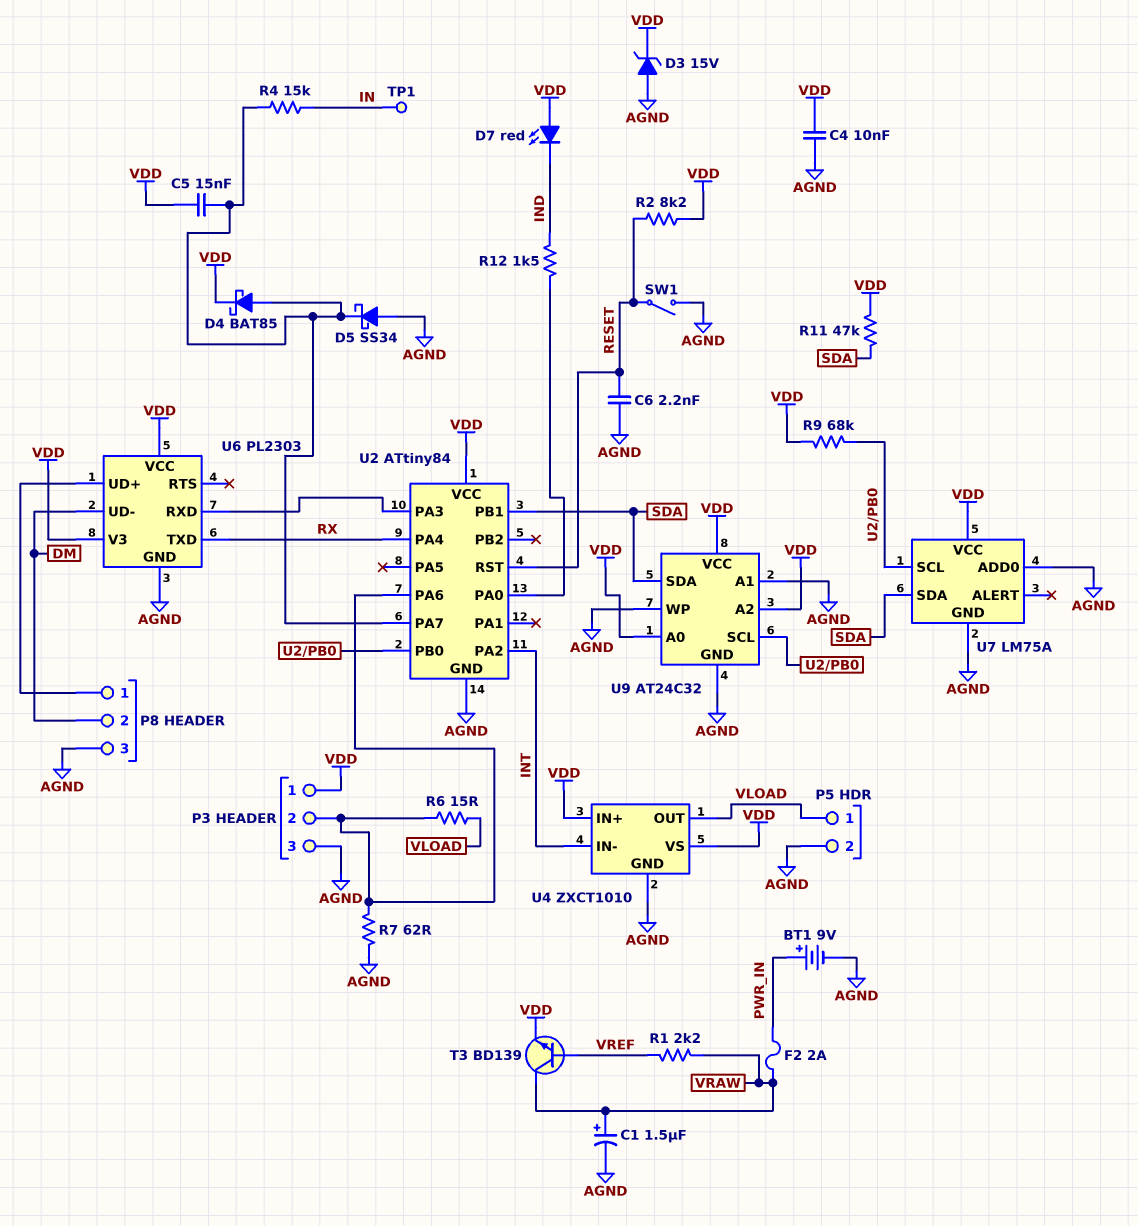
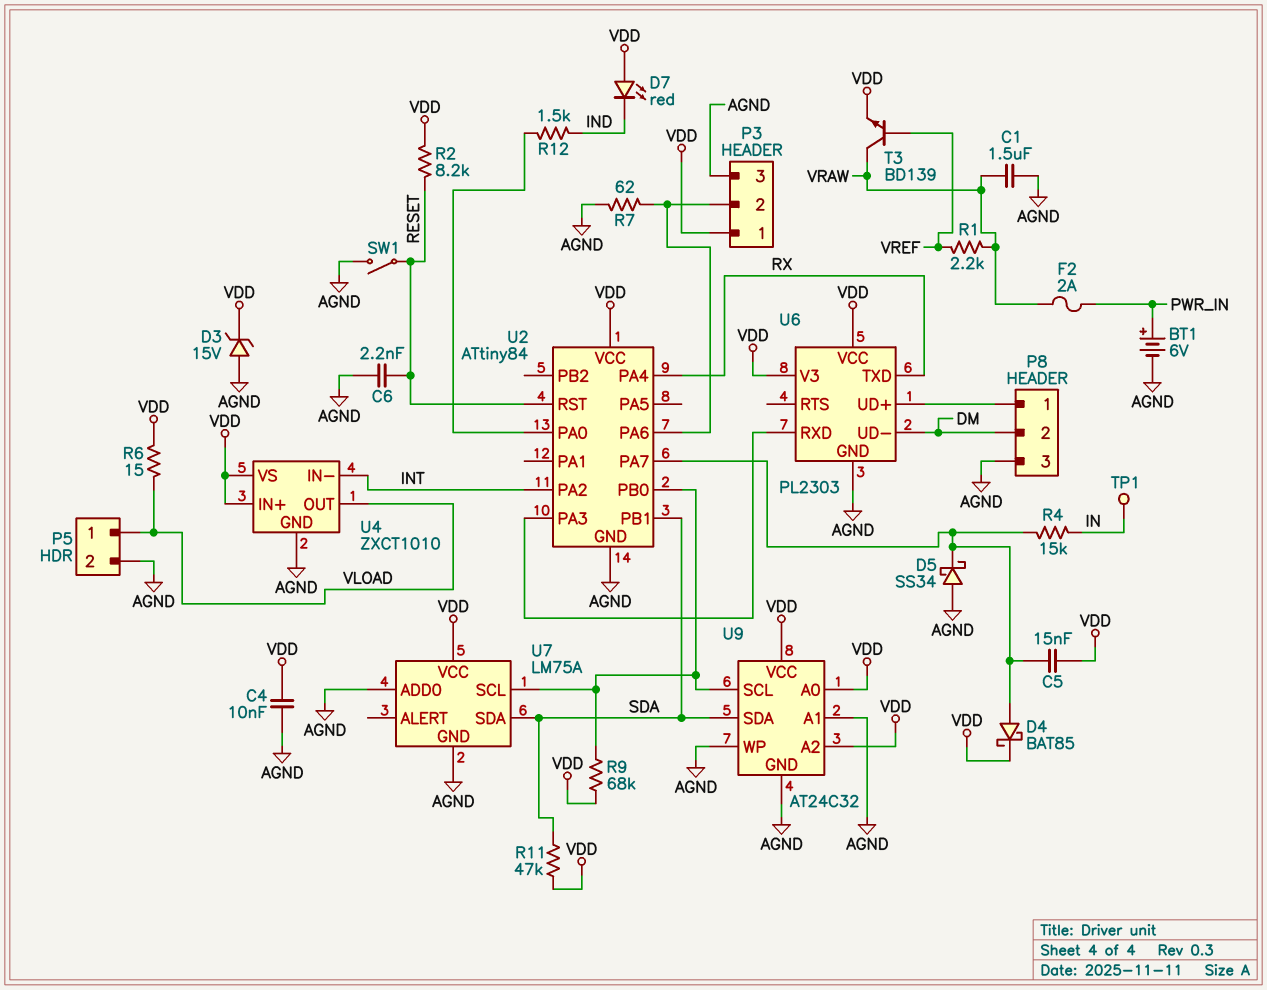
BT1: 9V (plus PWR_IN, minus AGND) -> 6V (plus PWR_IN, minus AGND)
C1: 1.5uF (plus VRAW, minus AGND) -> 1.5uF (AGND, VRAW)
R6: 15 (P3/2, VLOAD) -> 15 (VDD, VLOAD)

